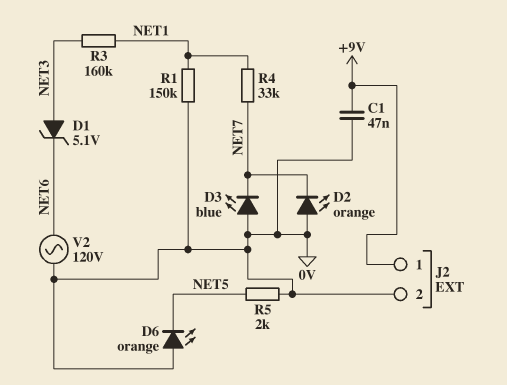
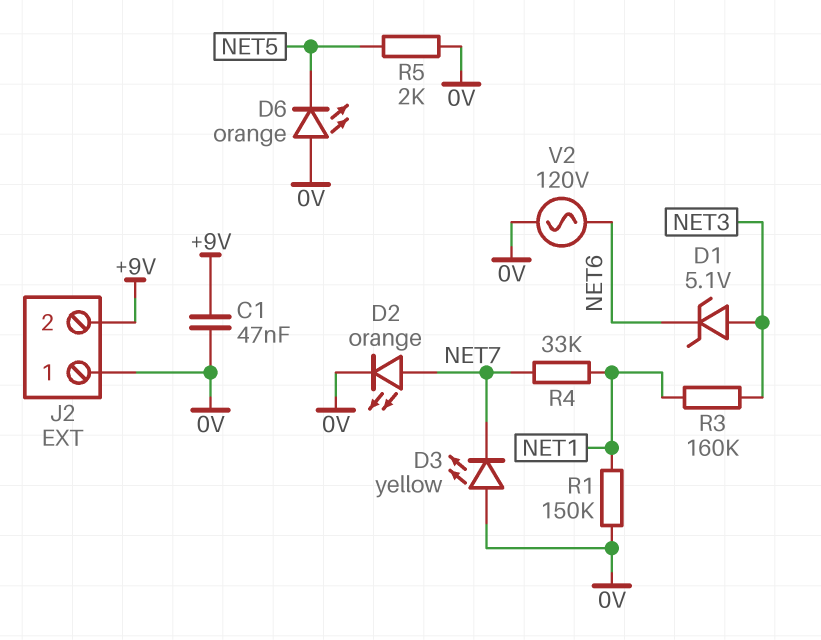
D2: LED orange (A 0V, K NET7) -> LED orange (A NET7, K 0V)
D3: LED blue (A 0V, K NET7) -> LED yellow (A 0V, K NET7)
J2 pin 1: +9V -> 0V
J2 pin 2: 0V -> +9V

